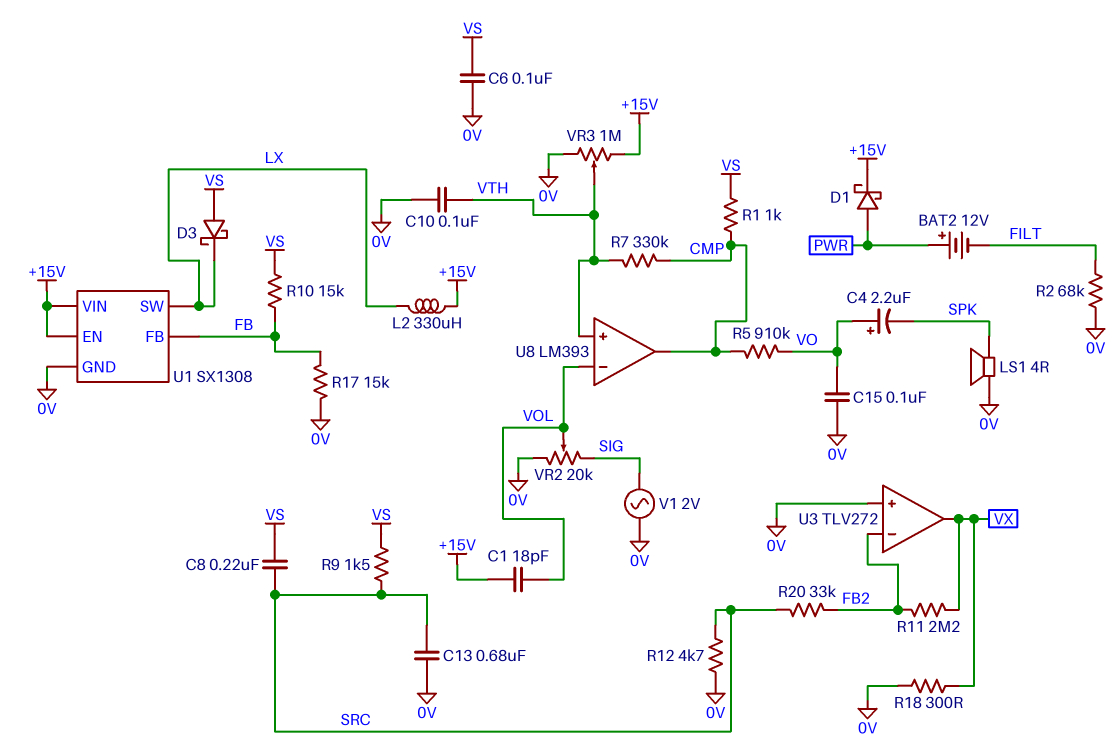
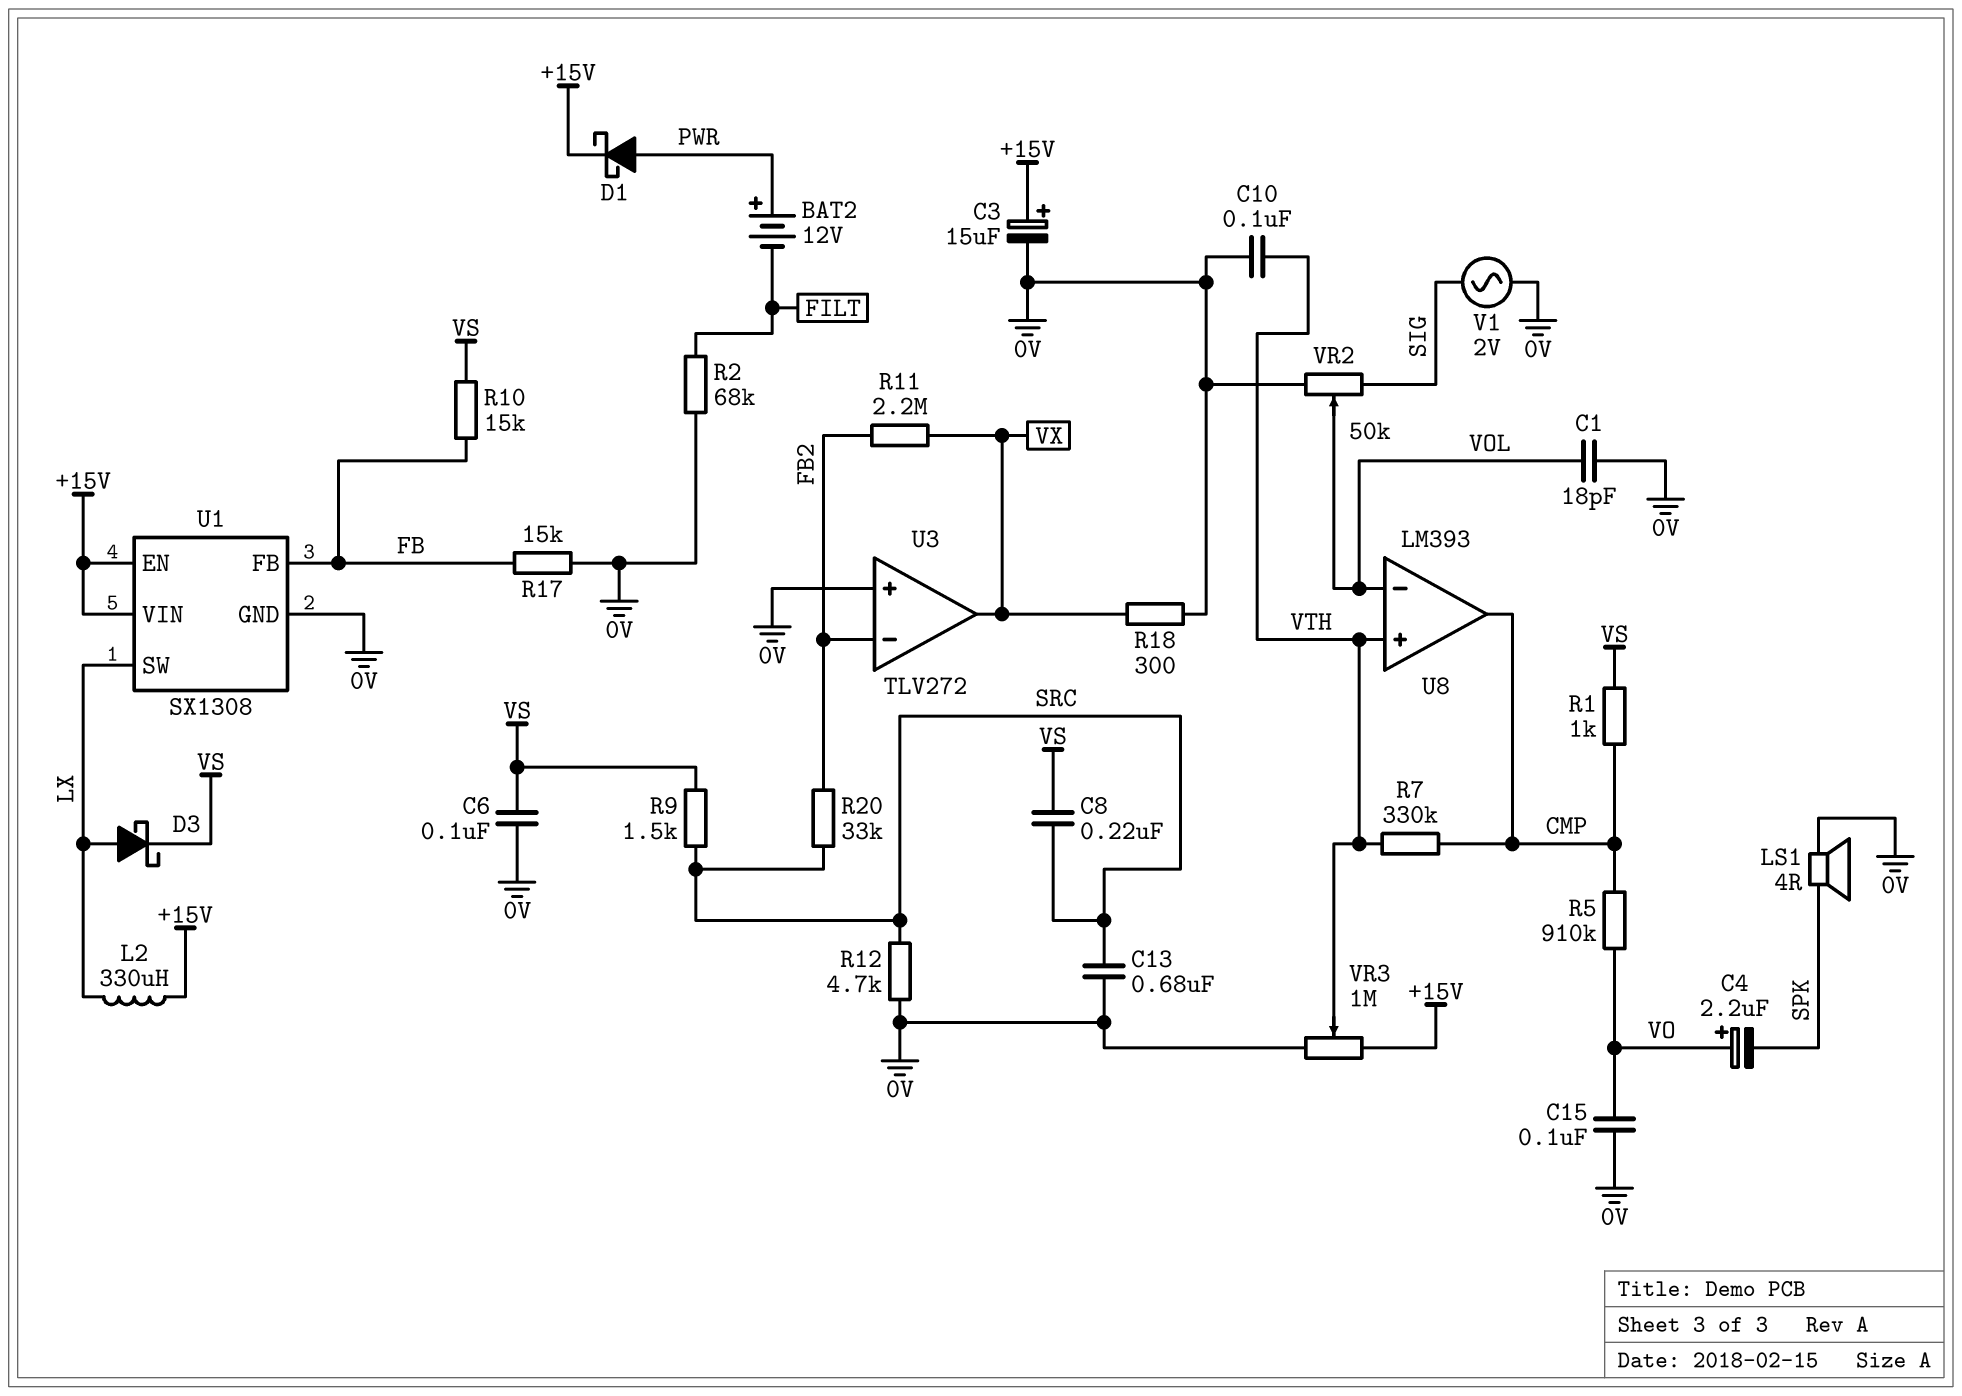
C1: 18pF (+15V, VOL) -> 18pF (0V, VOL)
C3: none -> 15uF (plus +15V, minus 0V)
D3: schottky (A VS, K LX) -> schottky (A LX, K VS)
VR2: 20k (0V, SIG, wiper VOL) -> 50k (0V, SIG, wiper VOL)

